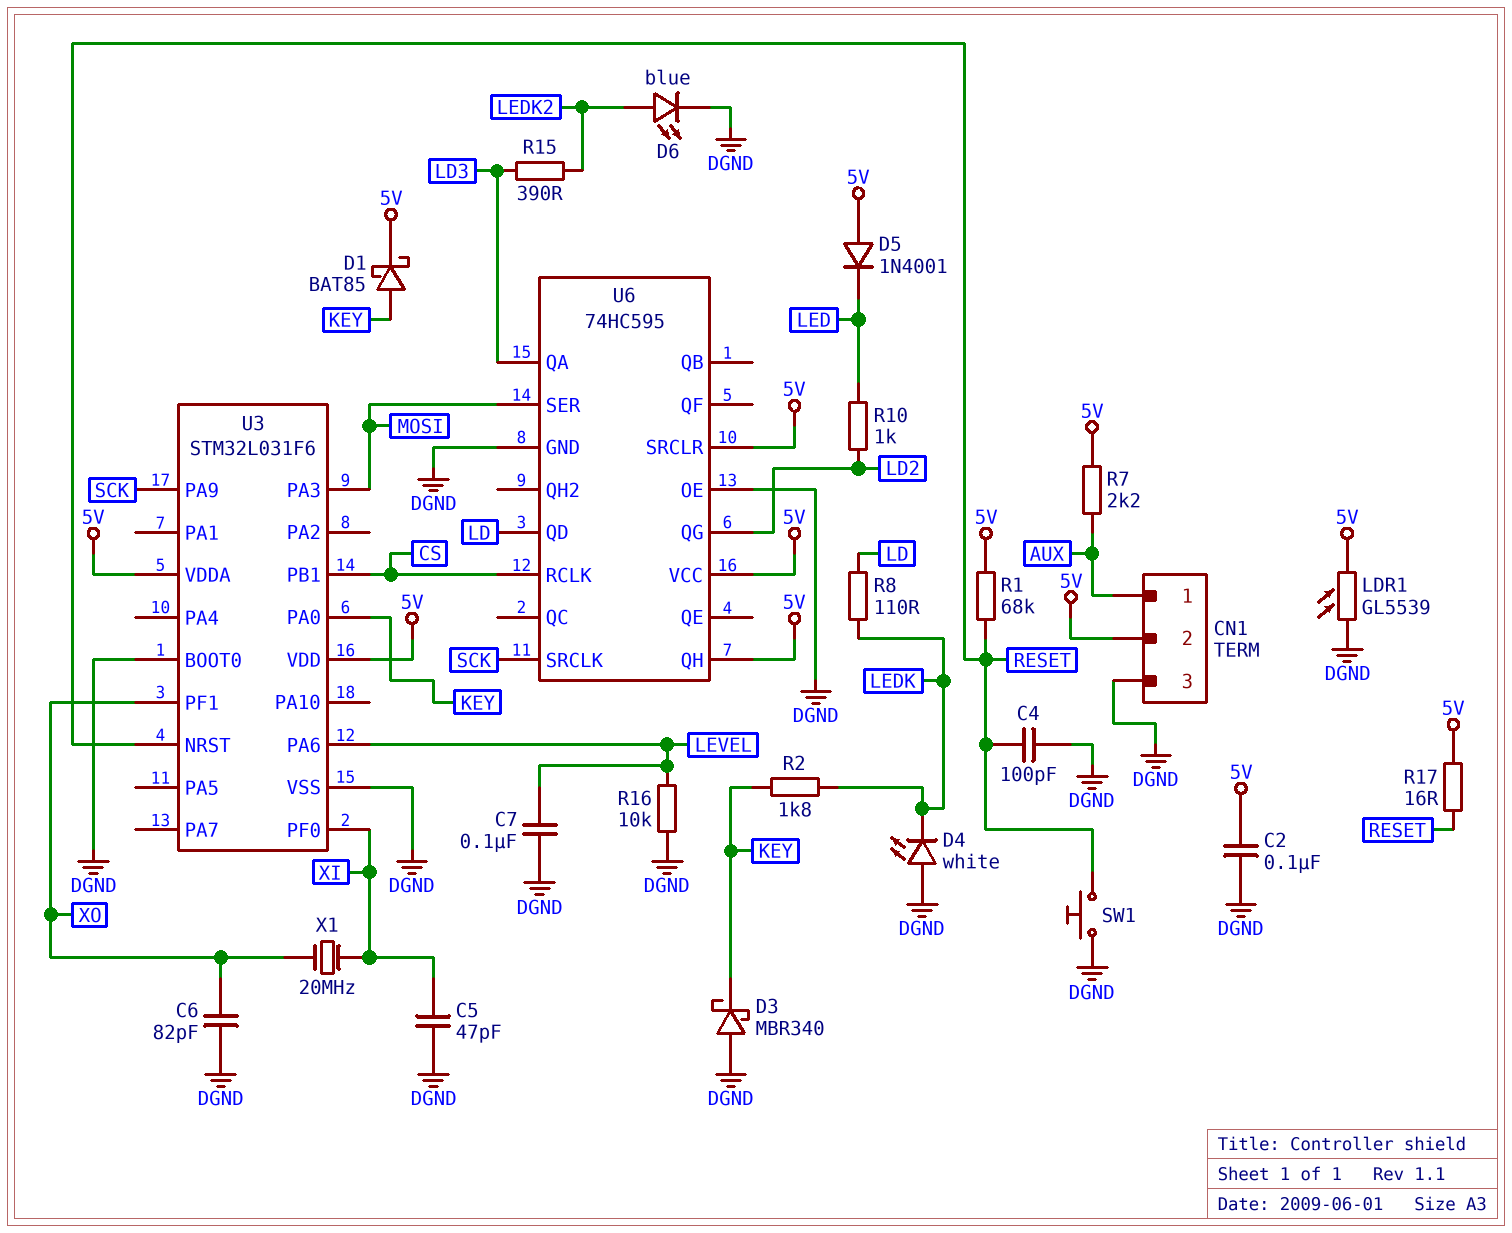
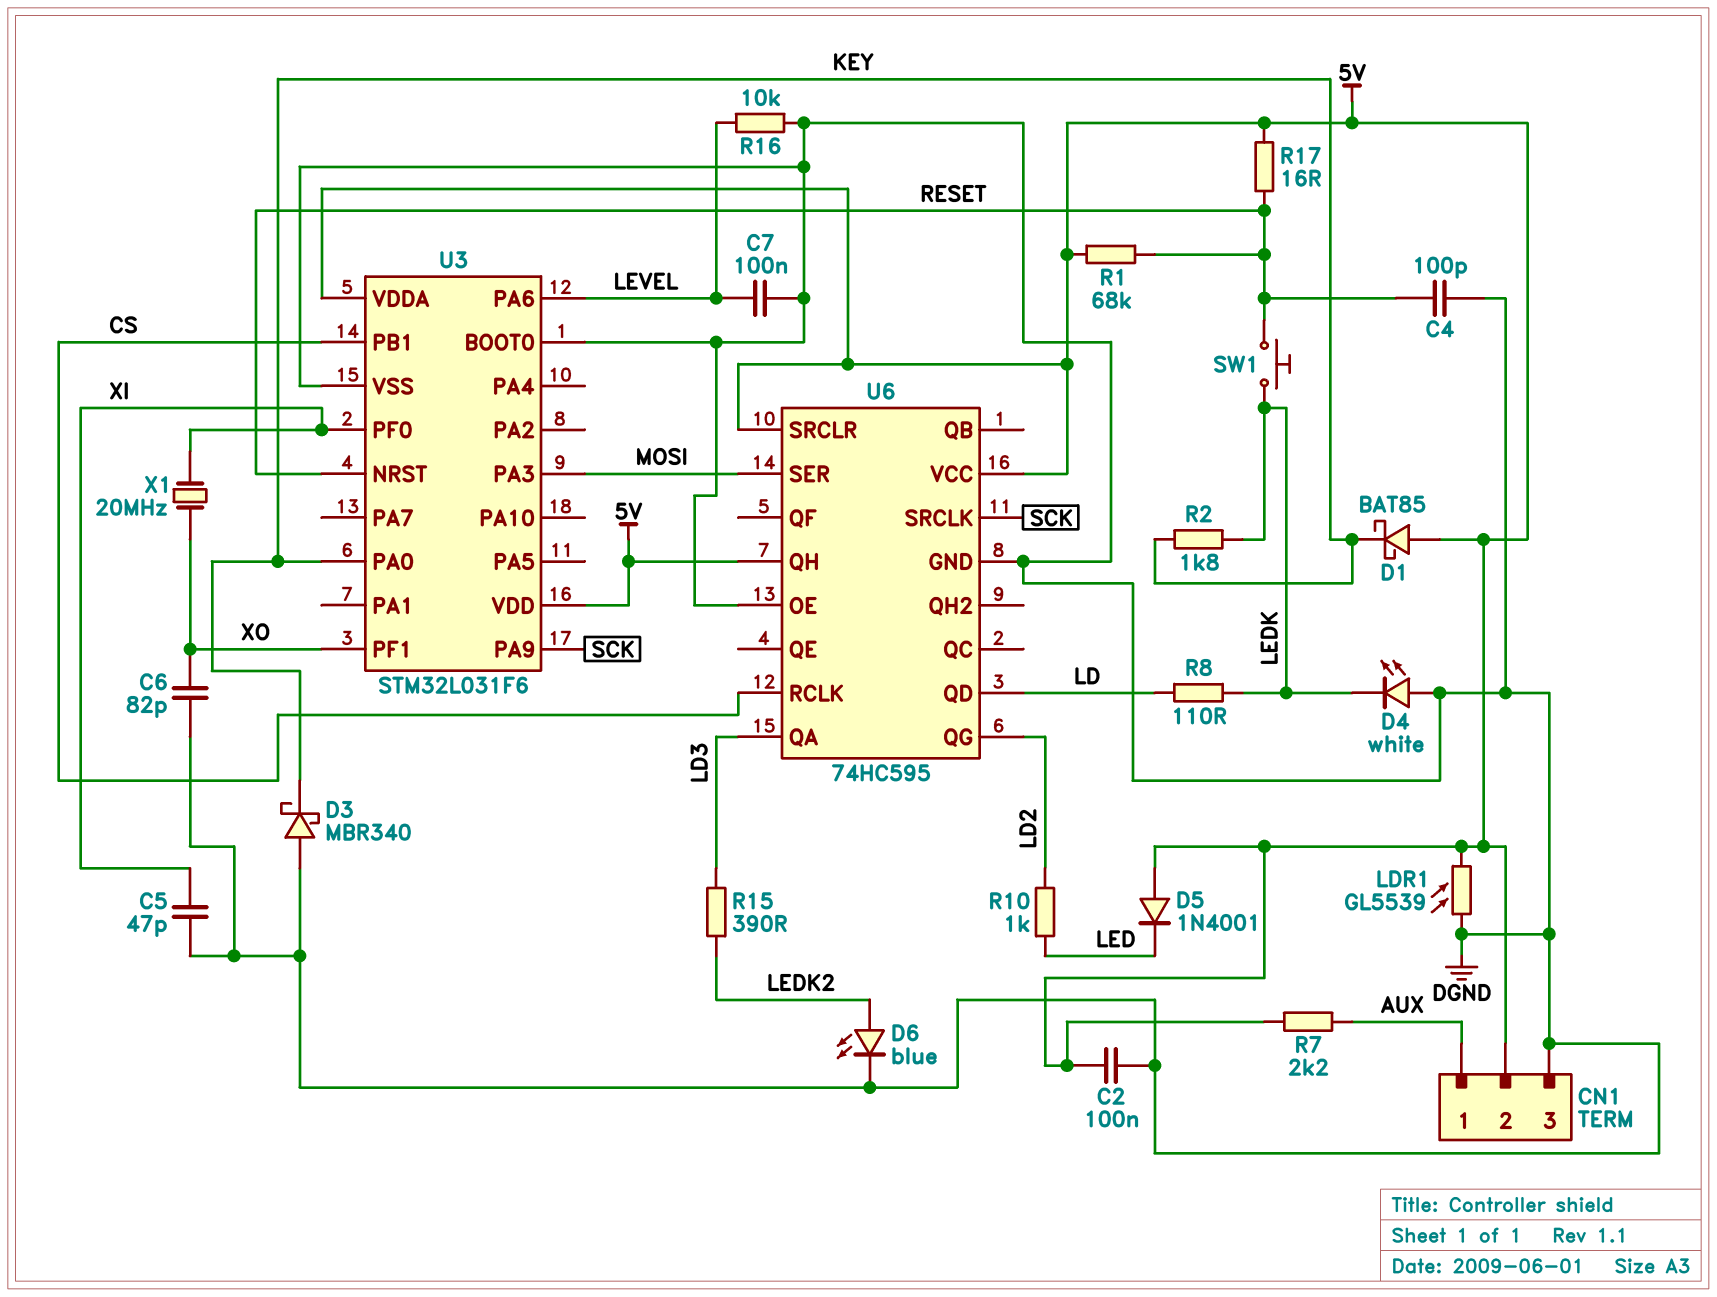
D1: schottky BAT85 (A KEY, K 5V) -> schottky BAT85 (A 5V, K KEY)
SW1: button (DGND, RESET) -> button (LEDK, RESET)

